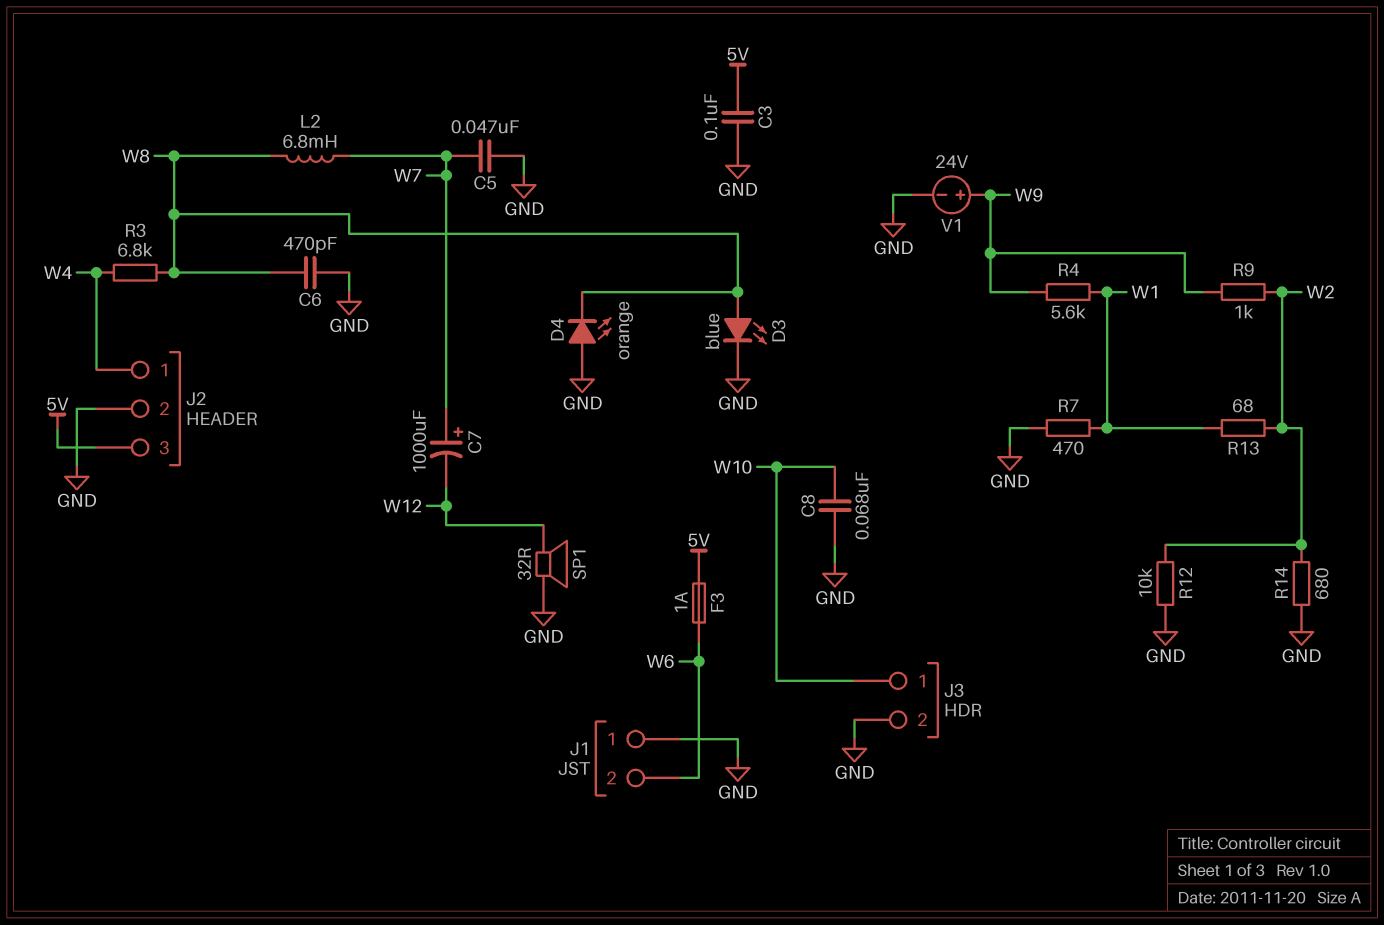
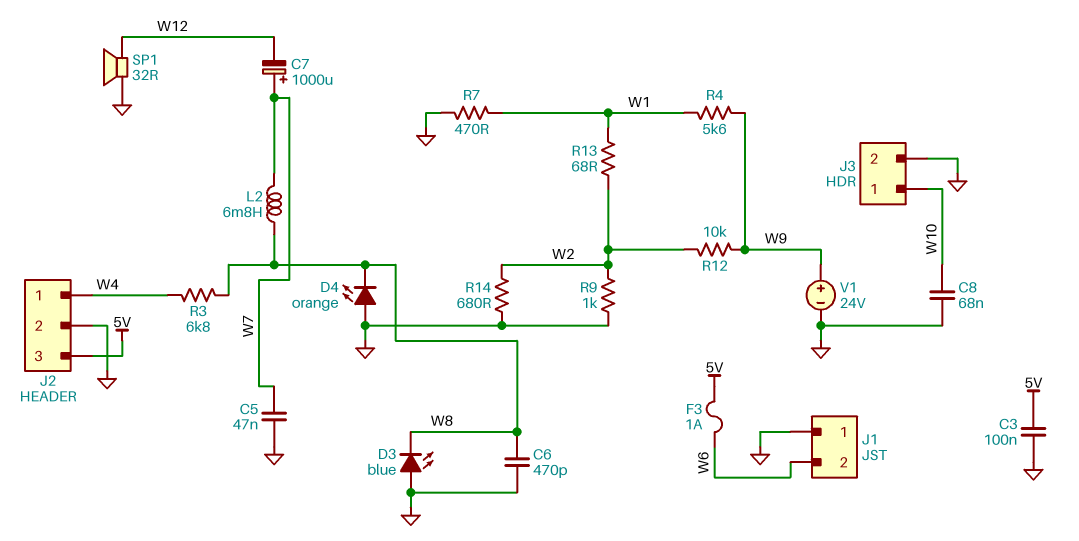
D3: LED blue (A W8, K GND) -> LED blue (A GND, K W8)
R9: 1k (W2, W9) -> 1k (GND, W2)
R12: 10k (GND, W2) -> 10k (W2, W9)

